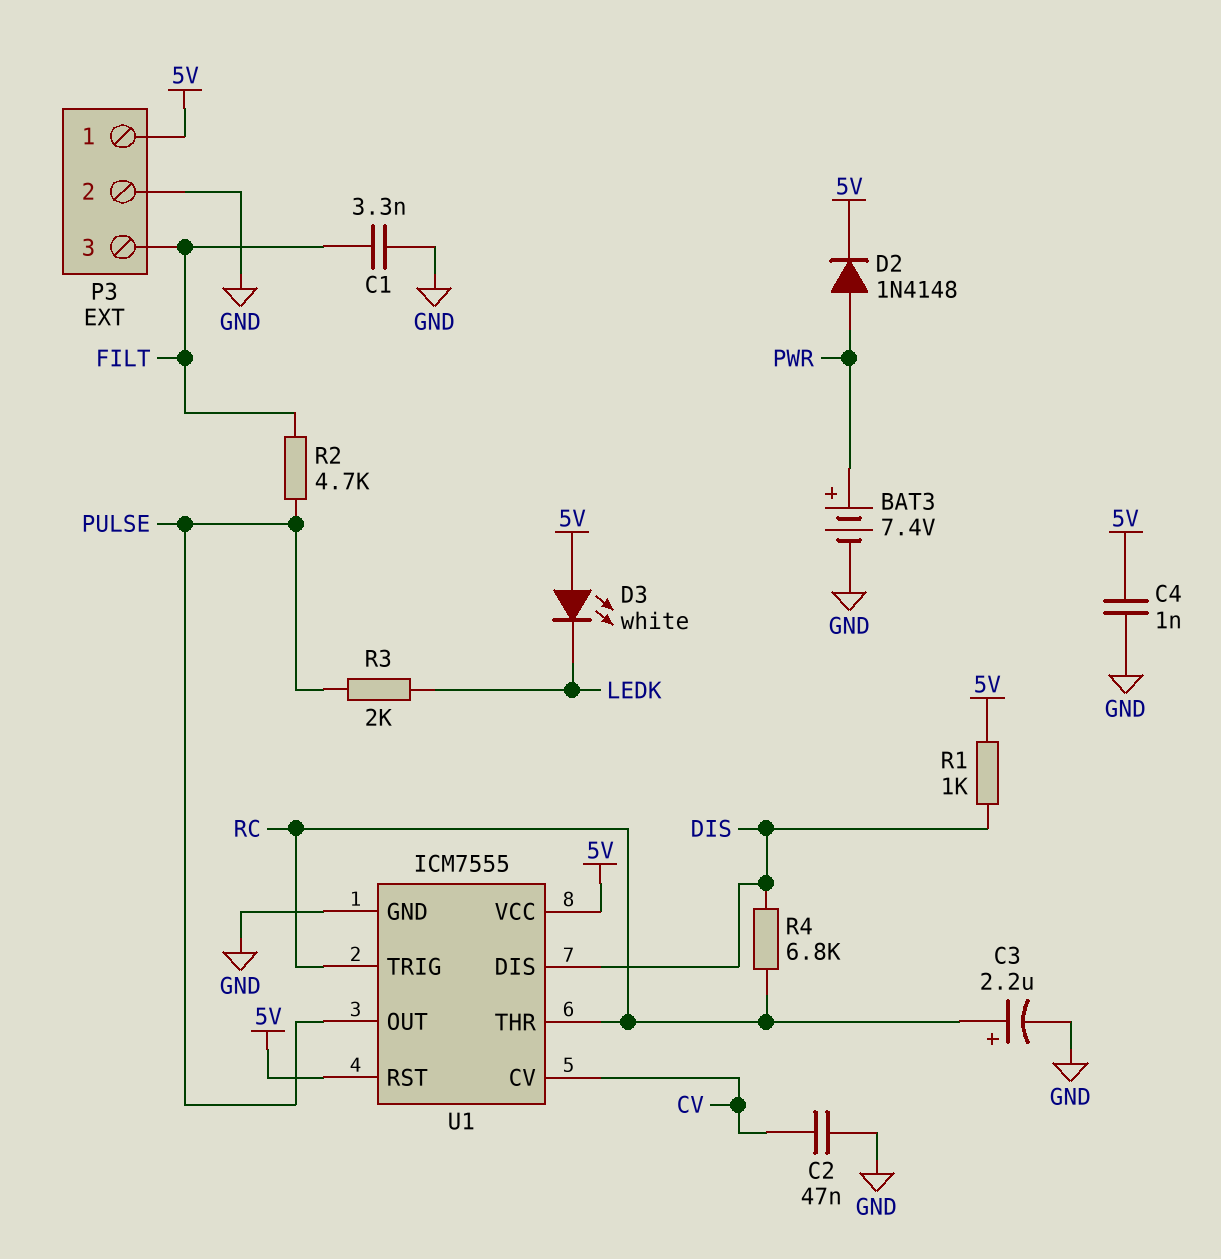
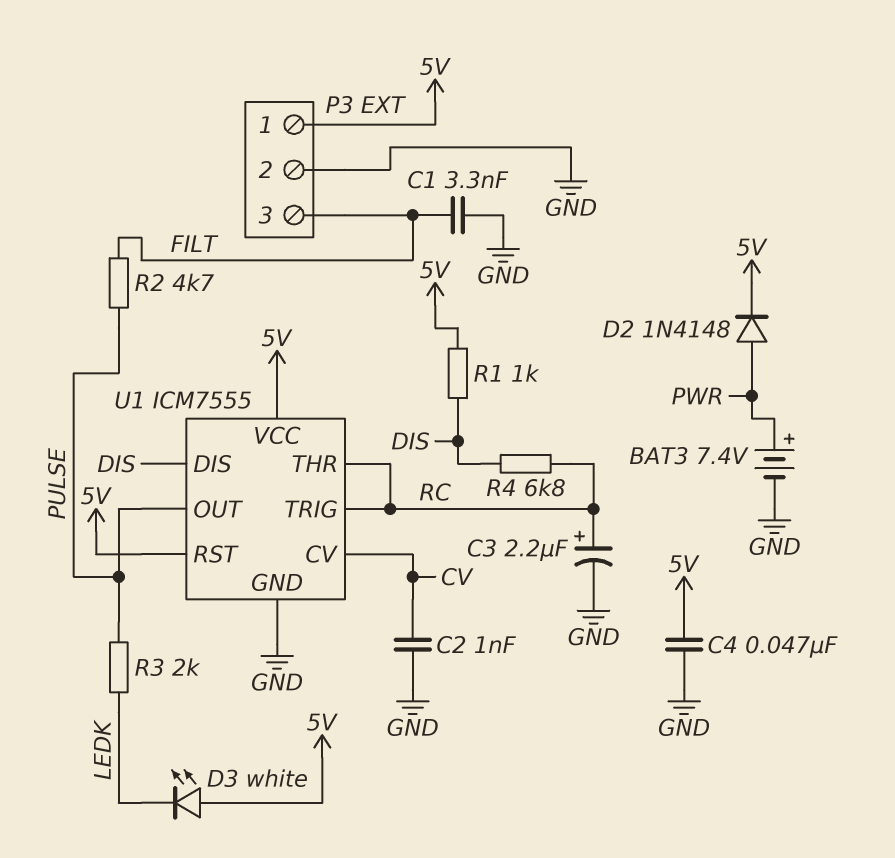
C2: 47nF (CV, GND) -> 1nF (CV, GND)
C4: 1nF (5V, GND) -> 47nF (5V, GND)

